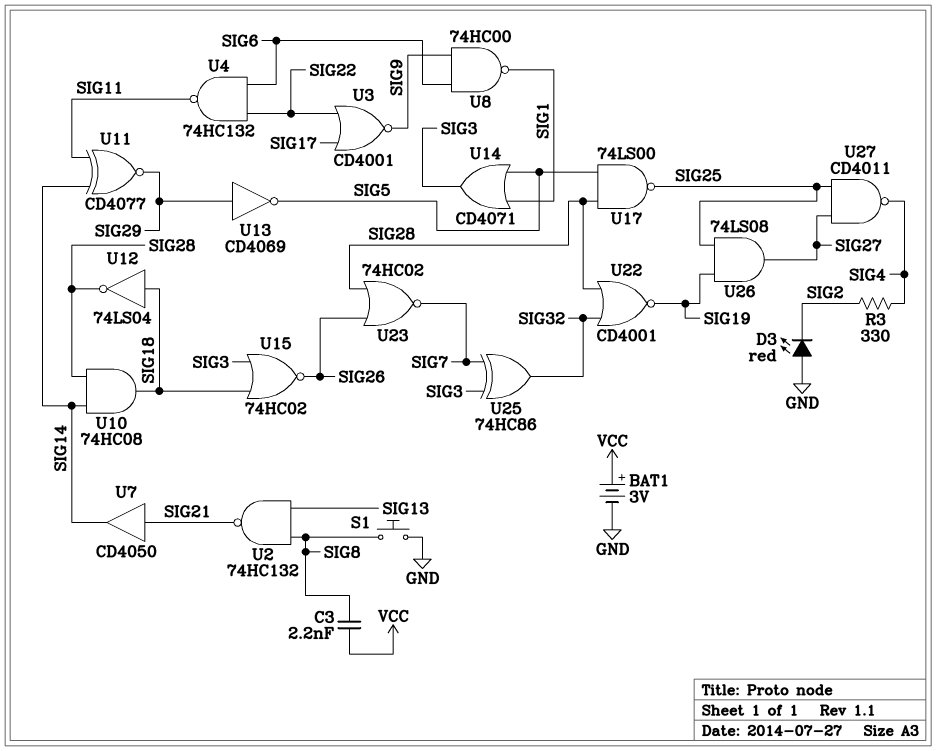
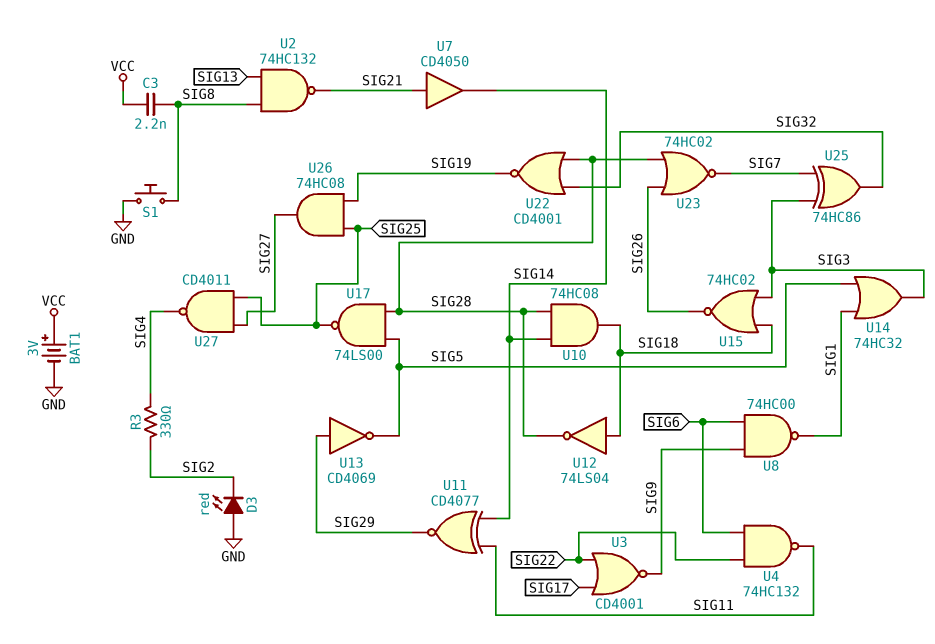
U14: OR CD4071 (in SIG1, in SIG5, out SIG3) -> OR 74HC32 (in SIG1, in SIG5, out SIG3)
U26: AND 74LS08 (in SIG19, in SIG25, out SIG27) -> AND 74HC08 (in SIG19, in SIG25, out SIG27)

